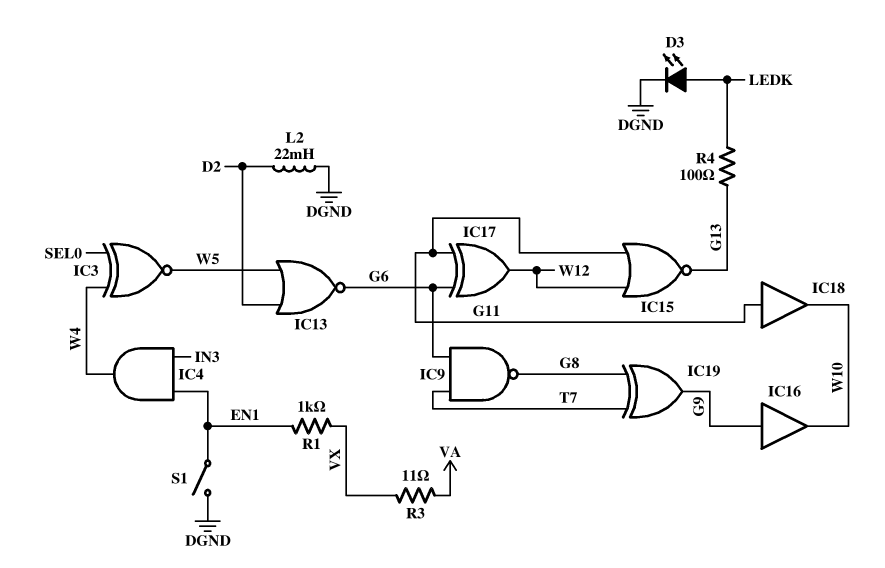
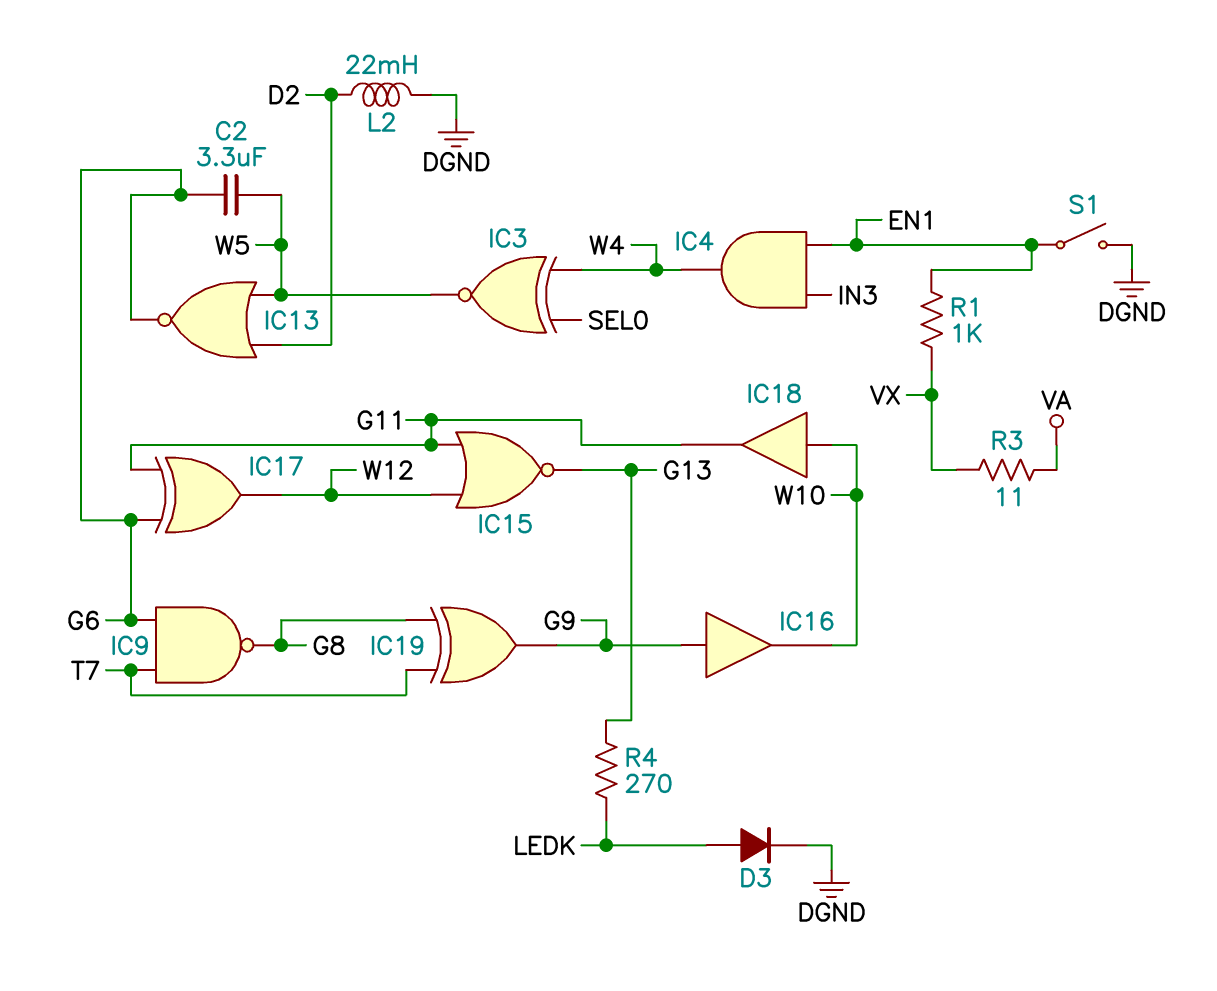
C2: none -> 3.3uF (G6, W5)
D3: LED (A LEDK, K DGND) -> diode (A LEDK, K DGND)
IC18: buffer (in G11, out W10) -> buffer (in W10, out G11)
R4: 100 (G13, LEDK) -> 270 (G13, LEDK)

